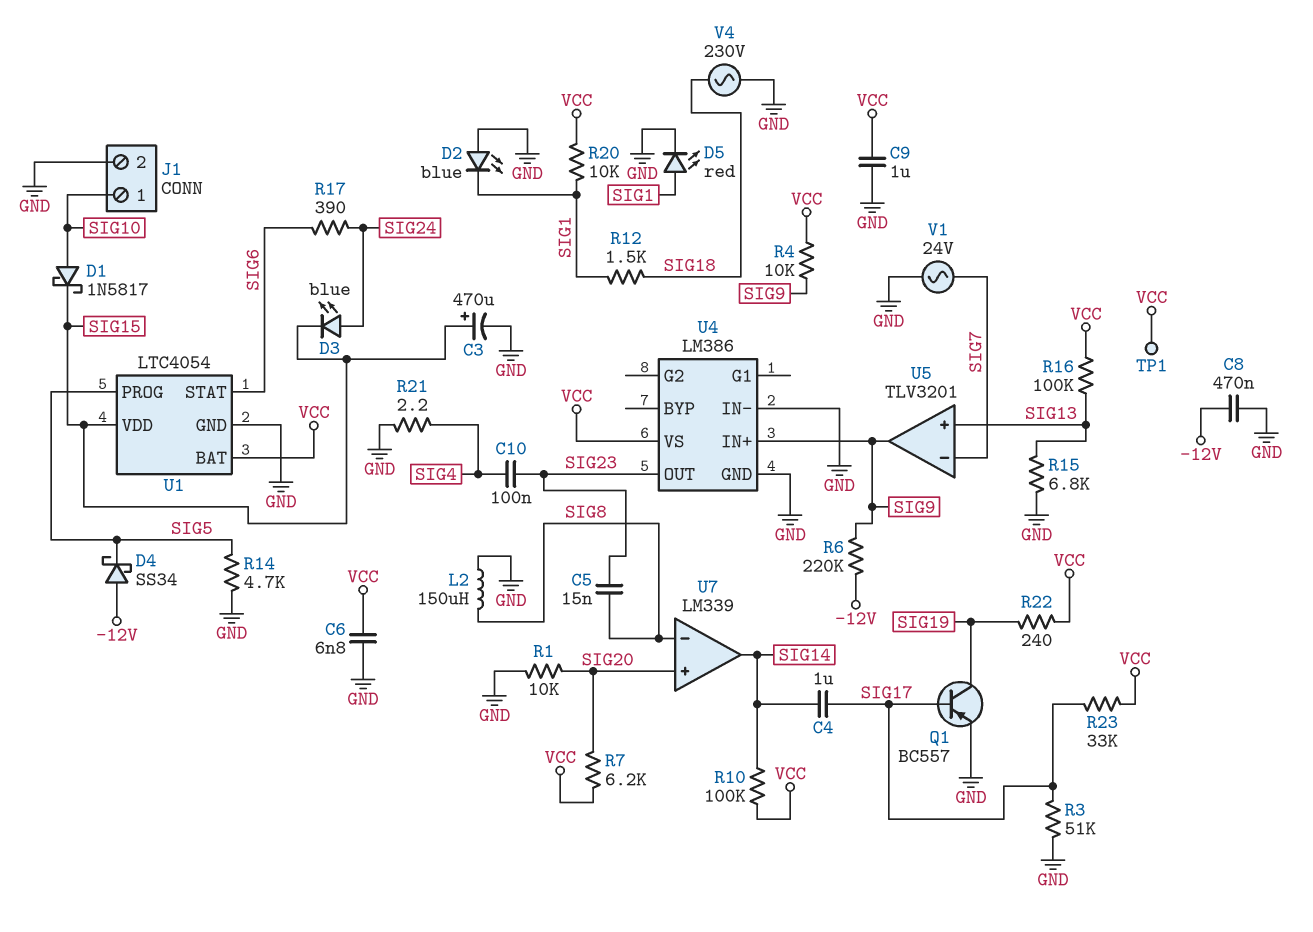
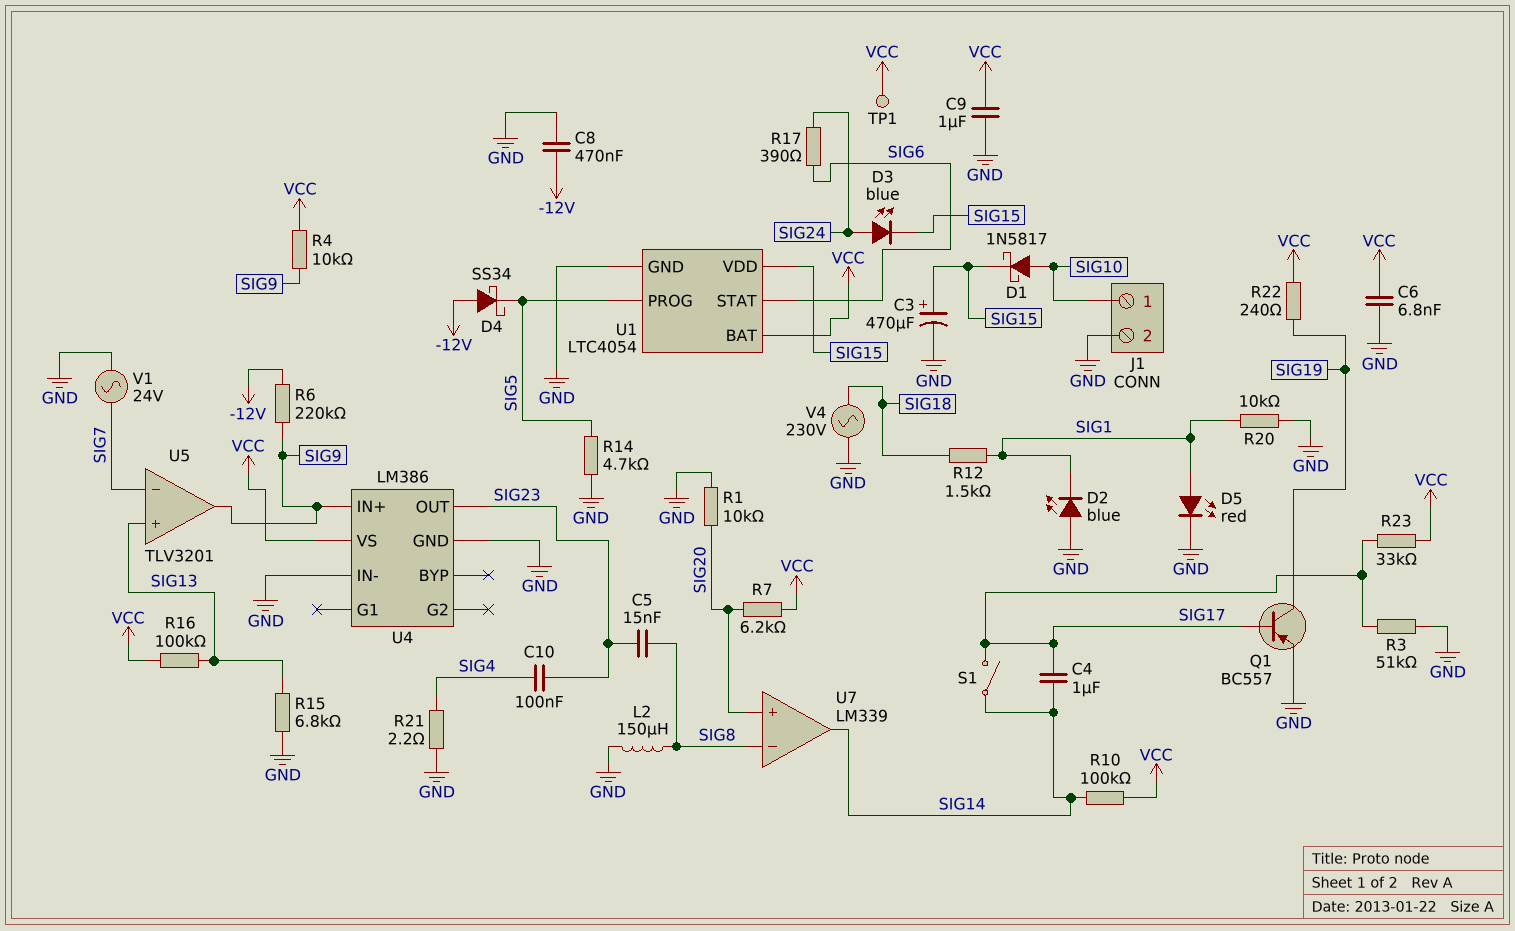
R20: 10k (SIG1, VCC) -> 10k (GND, SIG1)
S1: none -> switch (SIG14, SIG17)

